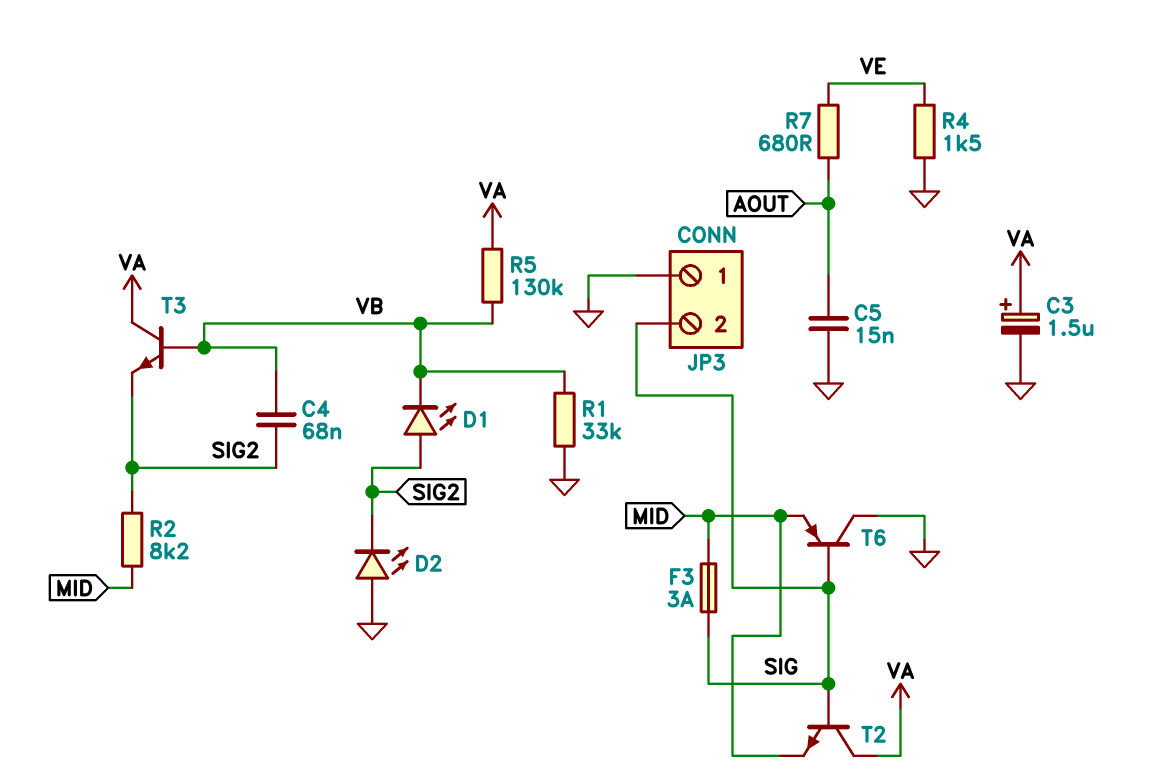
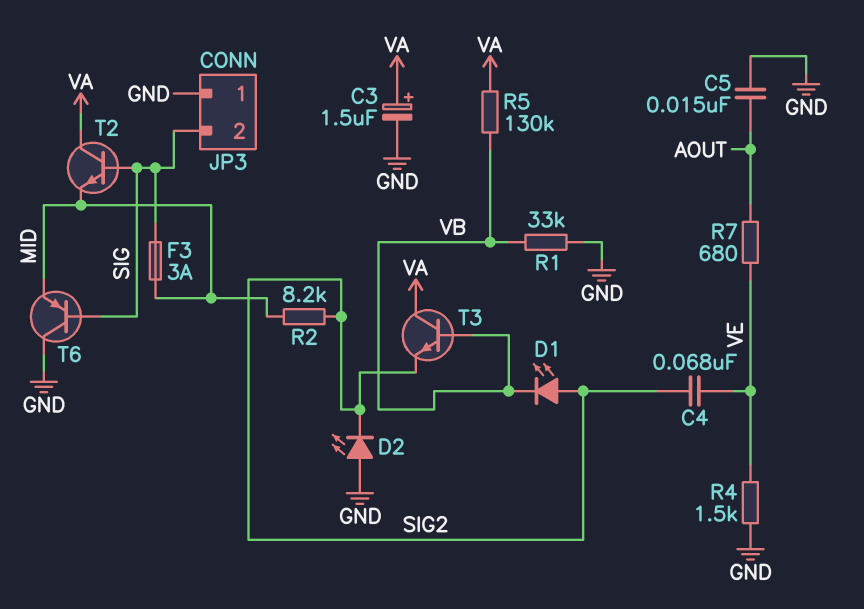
C4: 68nF (SIG2, VB) -> 68nF (SIG2, VE)

